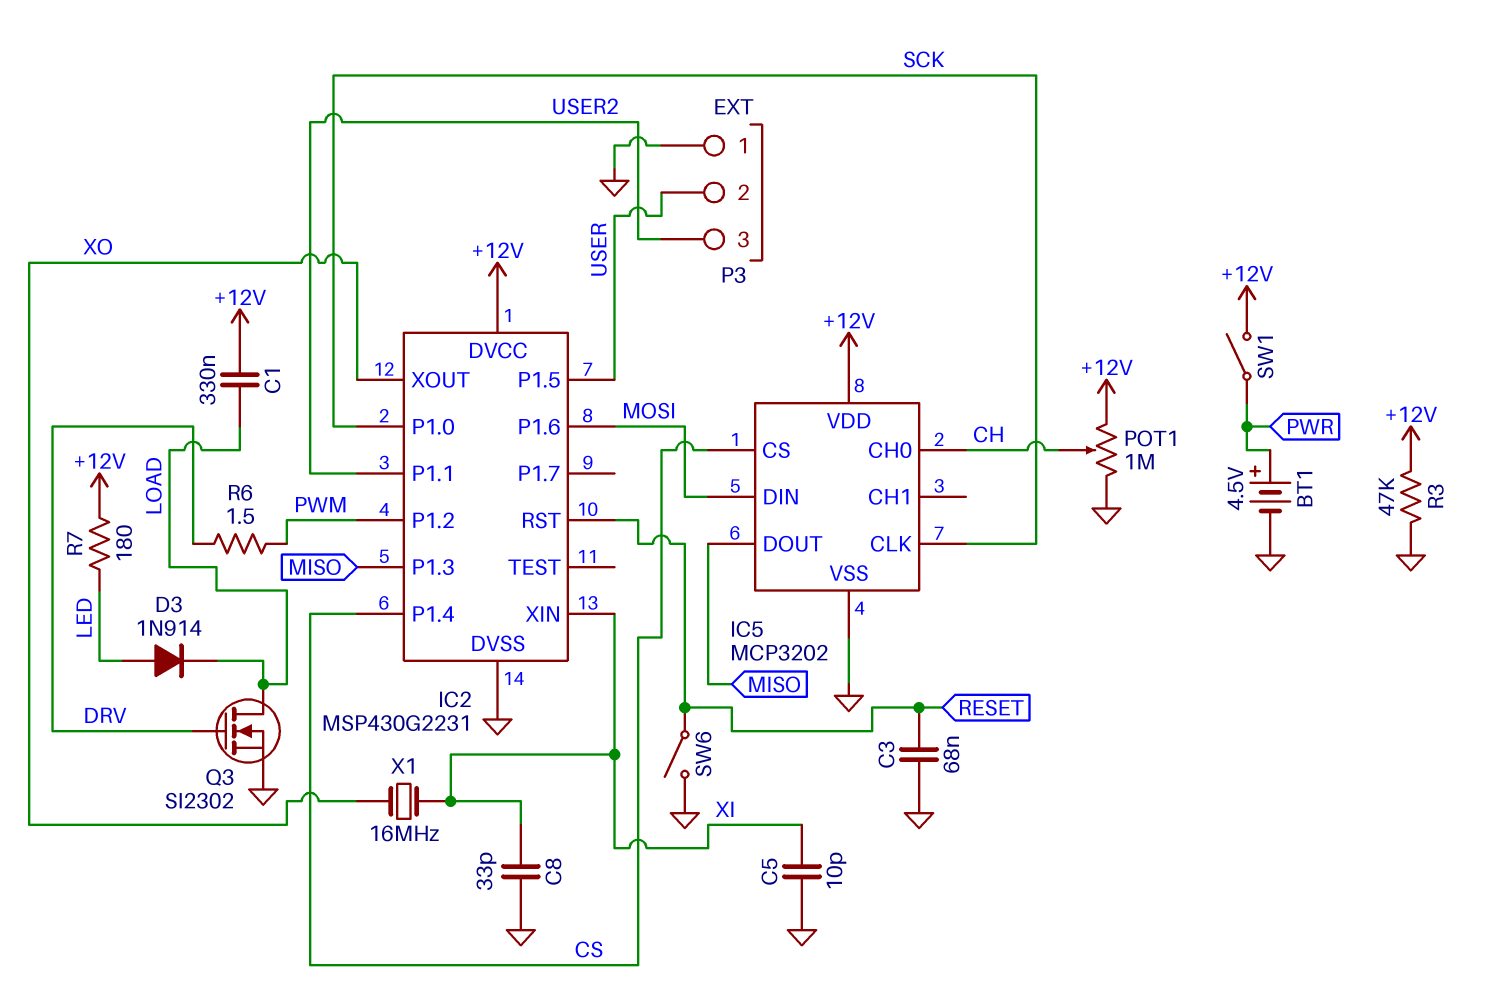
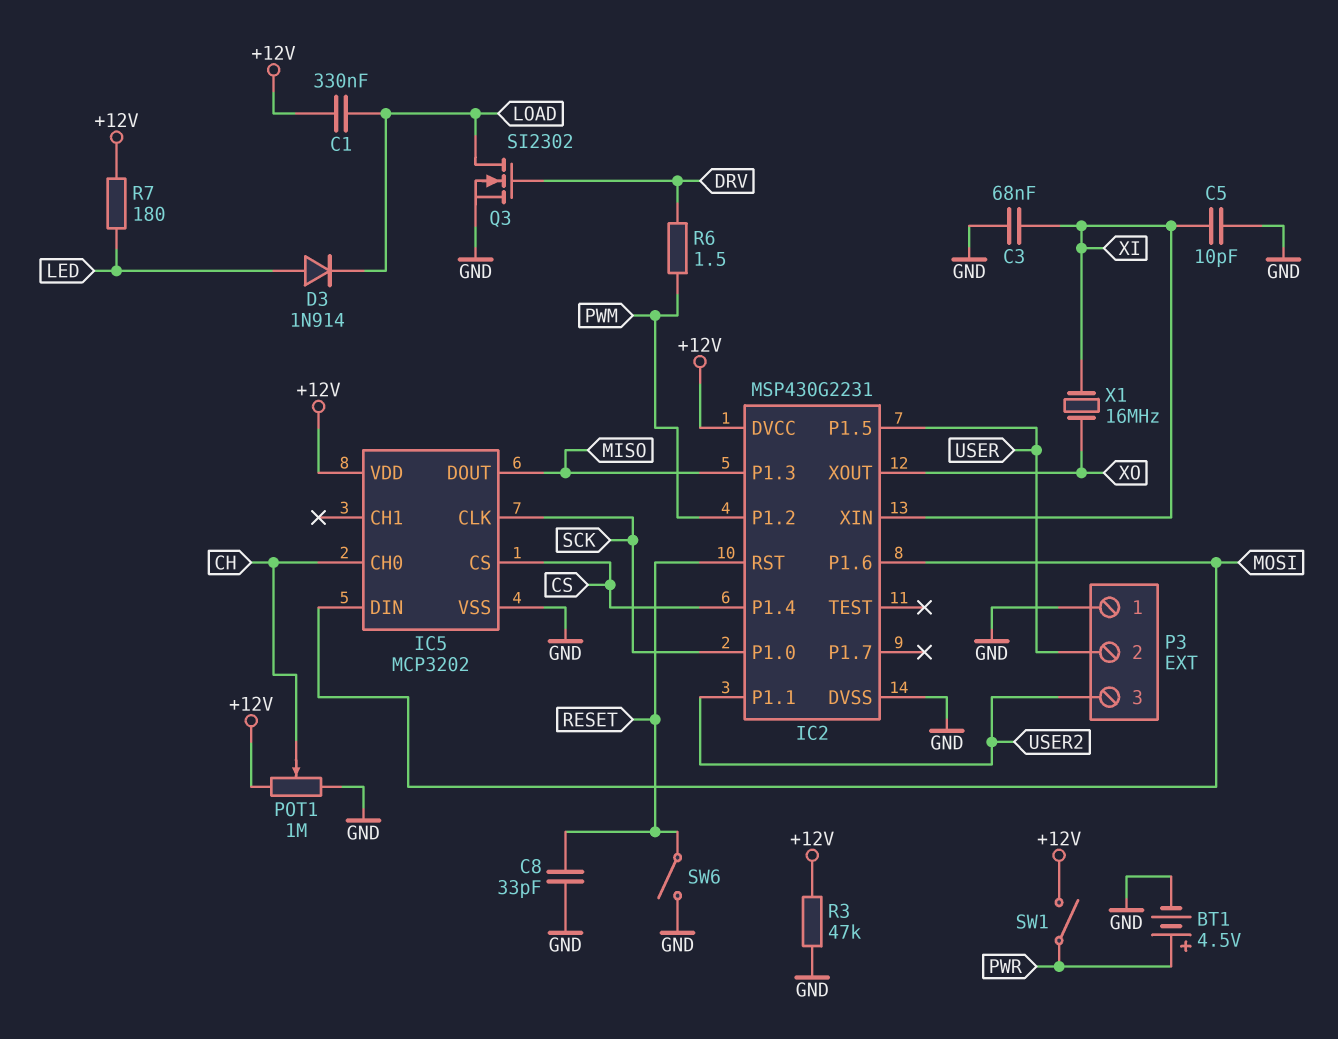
C3: 68nF (GND, RESET) -> 68nF (GND, XI)
C8: 33pF (GND, XI) -> 33pF (GND, RESET)

